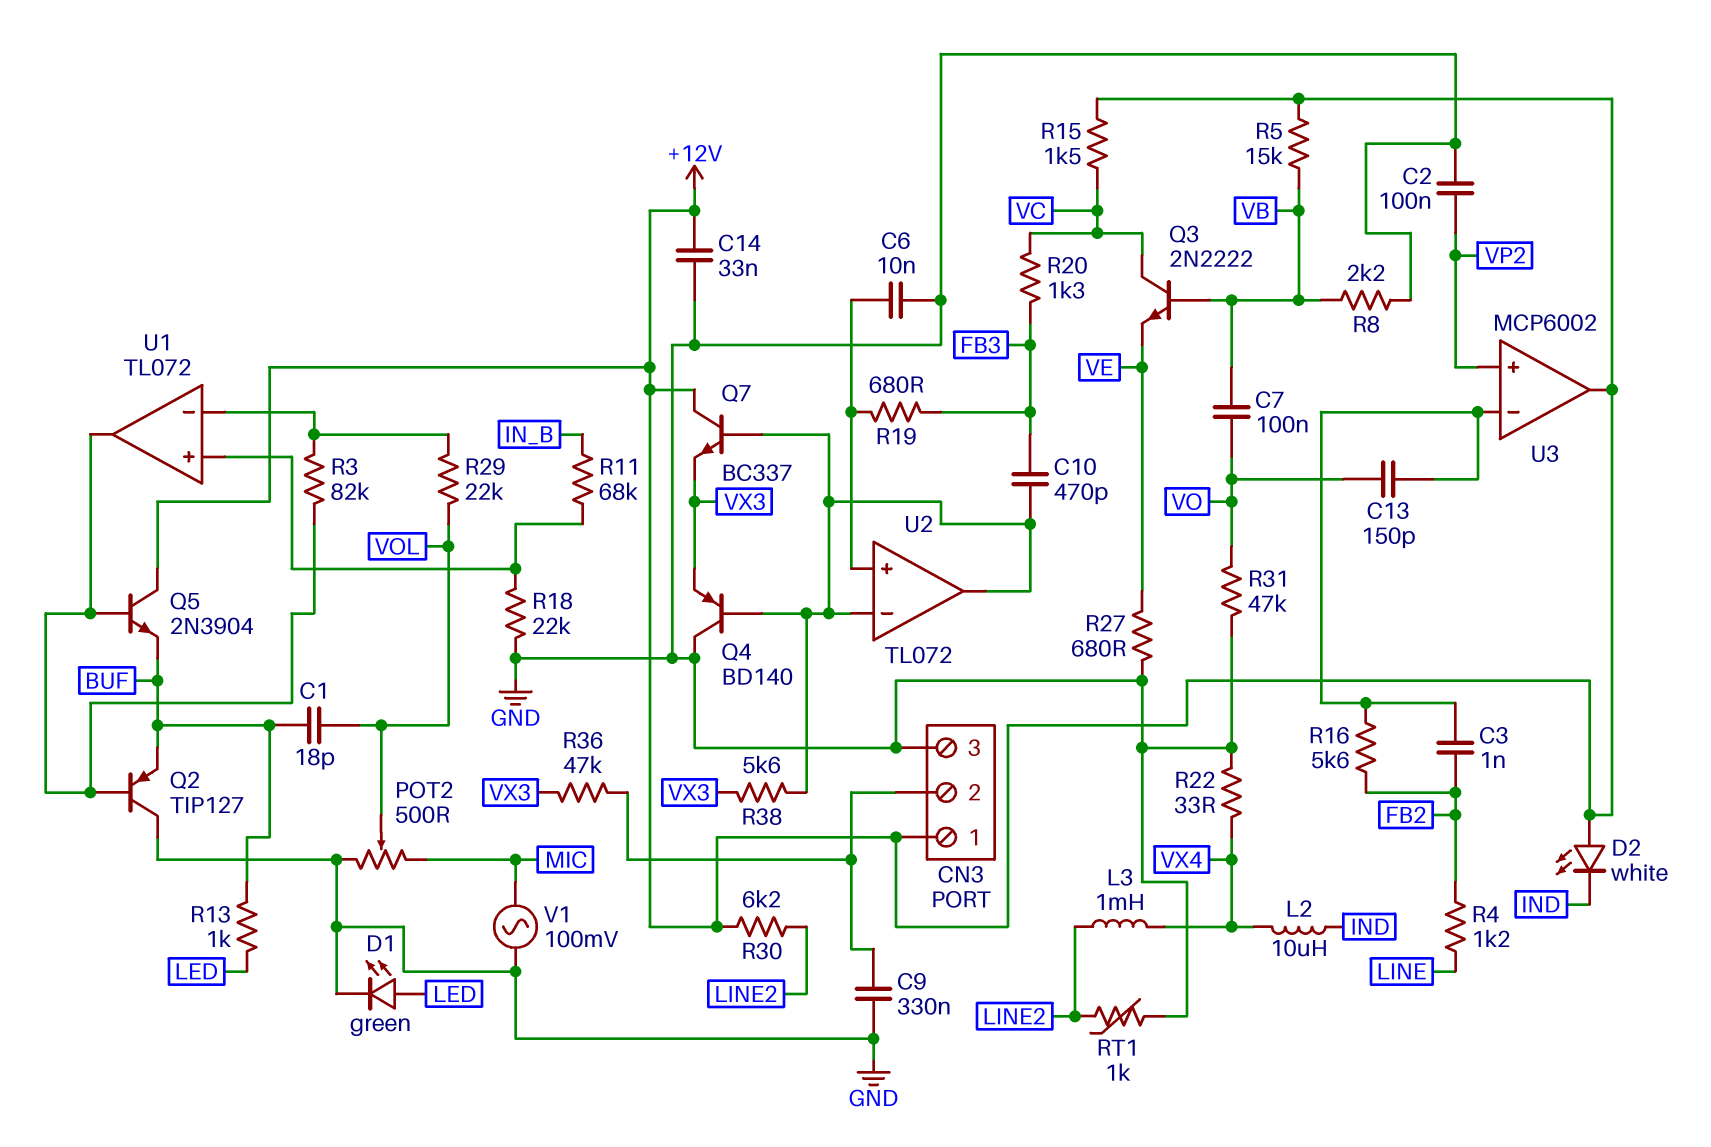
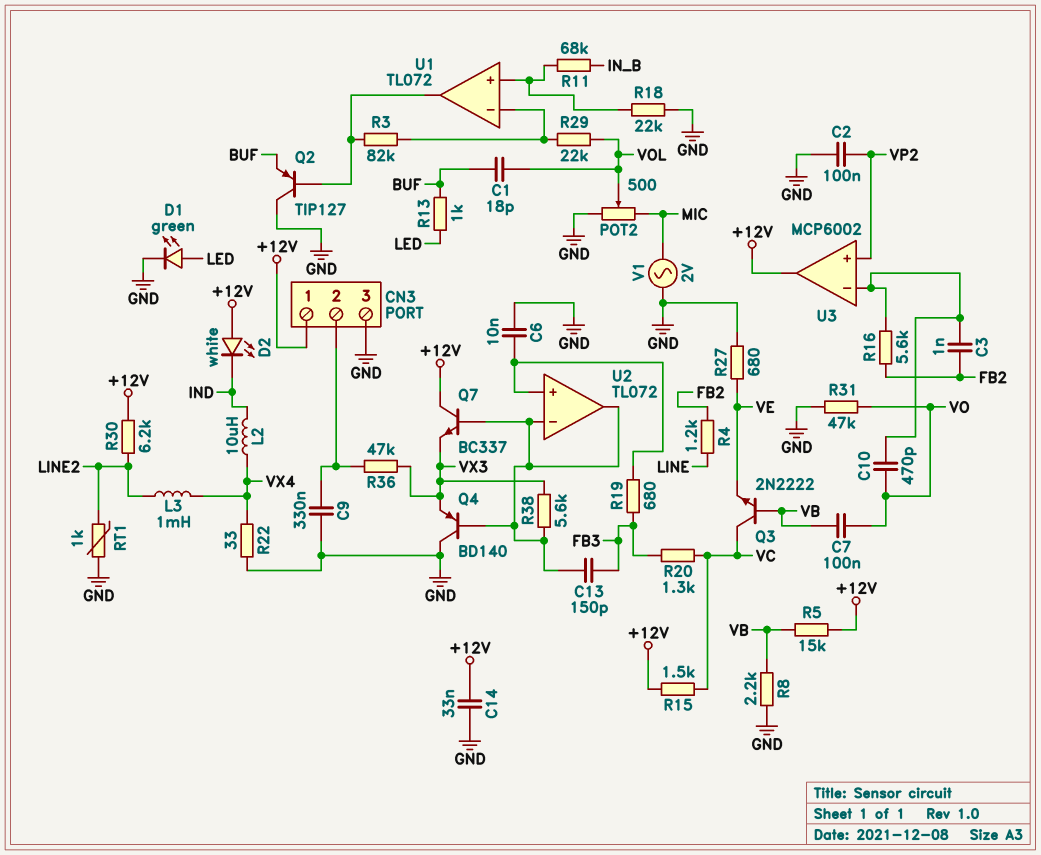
C10: 470pF (FB3, U2/in-) -> 470pF (U3/in-, VO)
C13: 150pF (U3/in-, VO) -> 150pF (FB3, U2/in-)
Q5: NPN 2N3904 (B U1/out, C +12V, E BUF) -> none
V1: AC 100mV (GND, MIC) -> AC 2V (GND, MIC)

